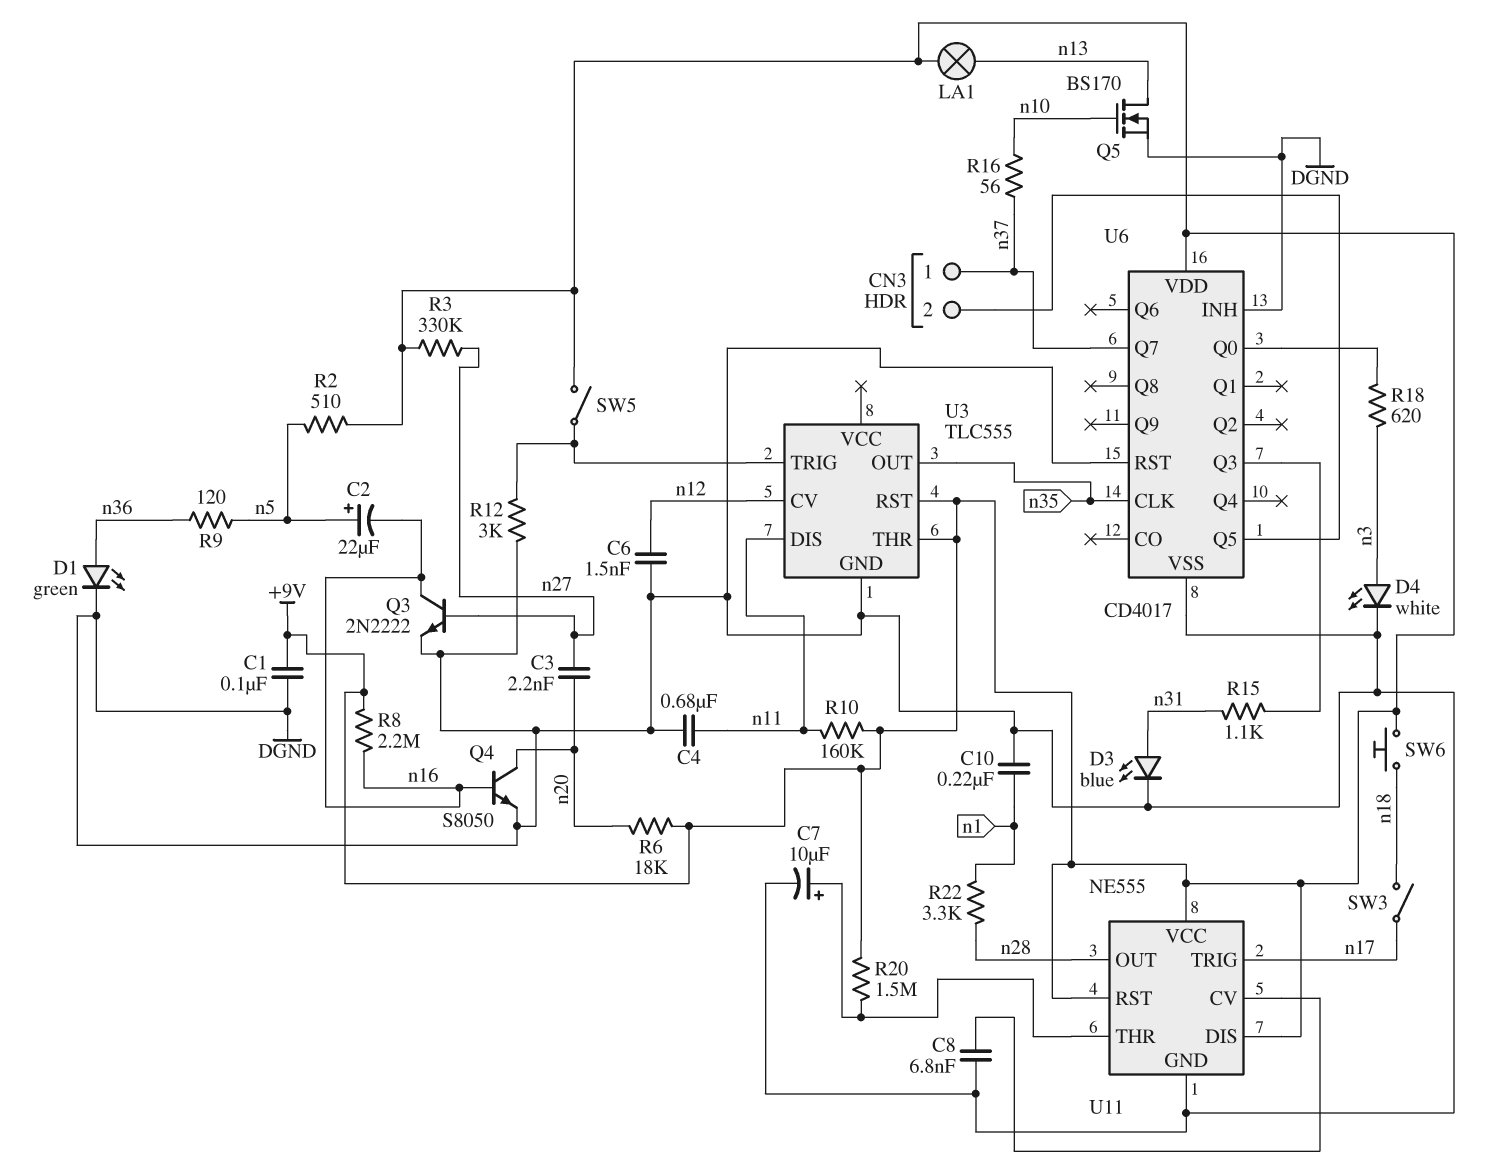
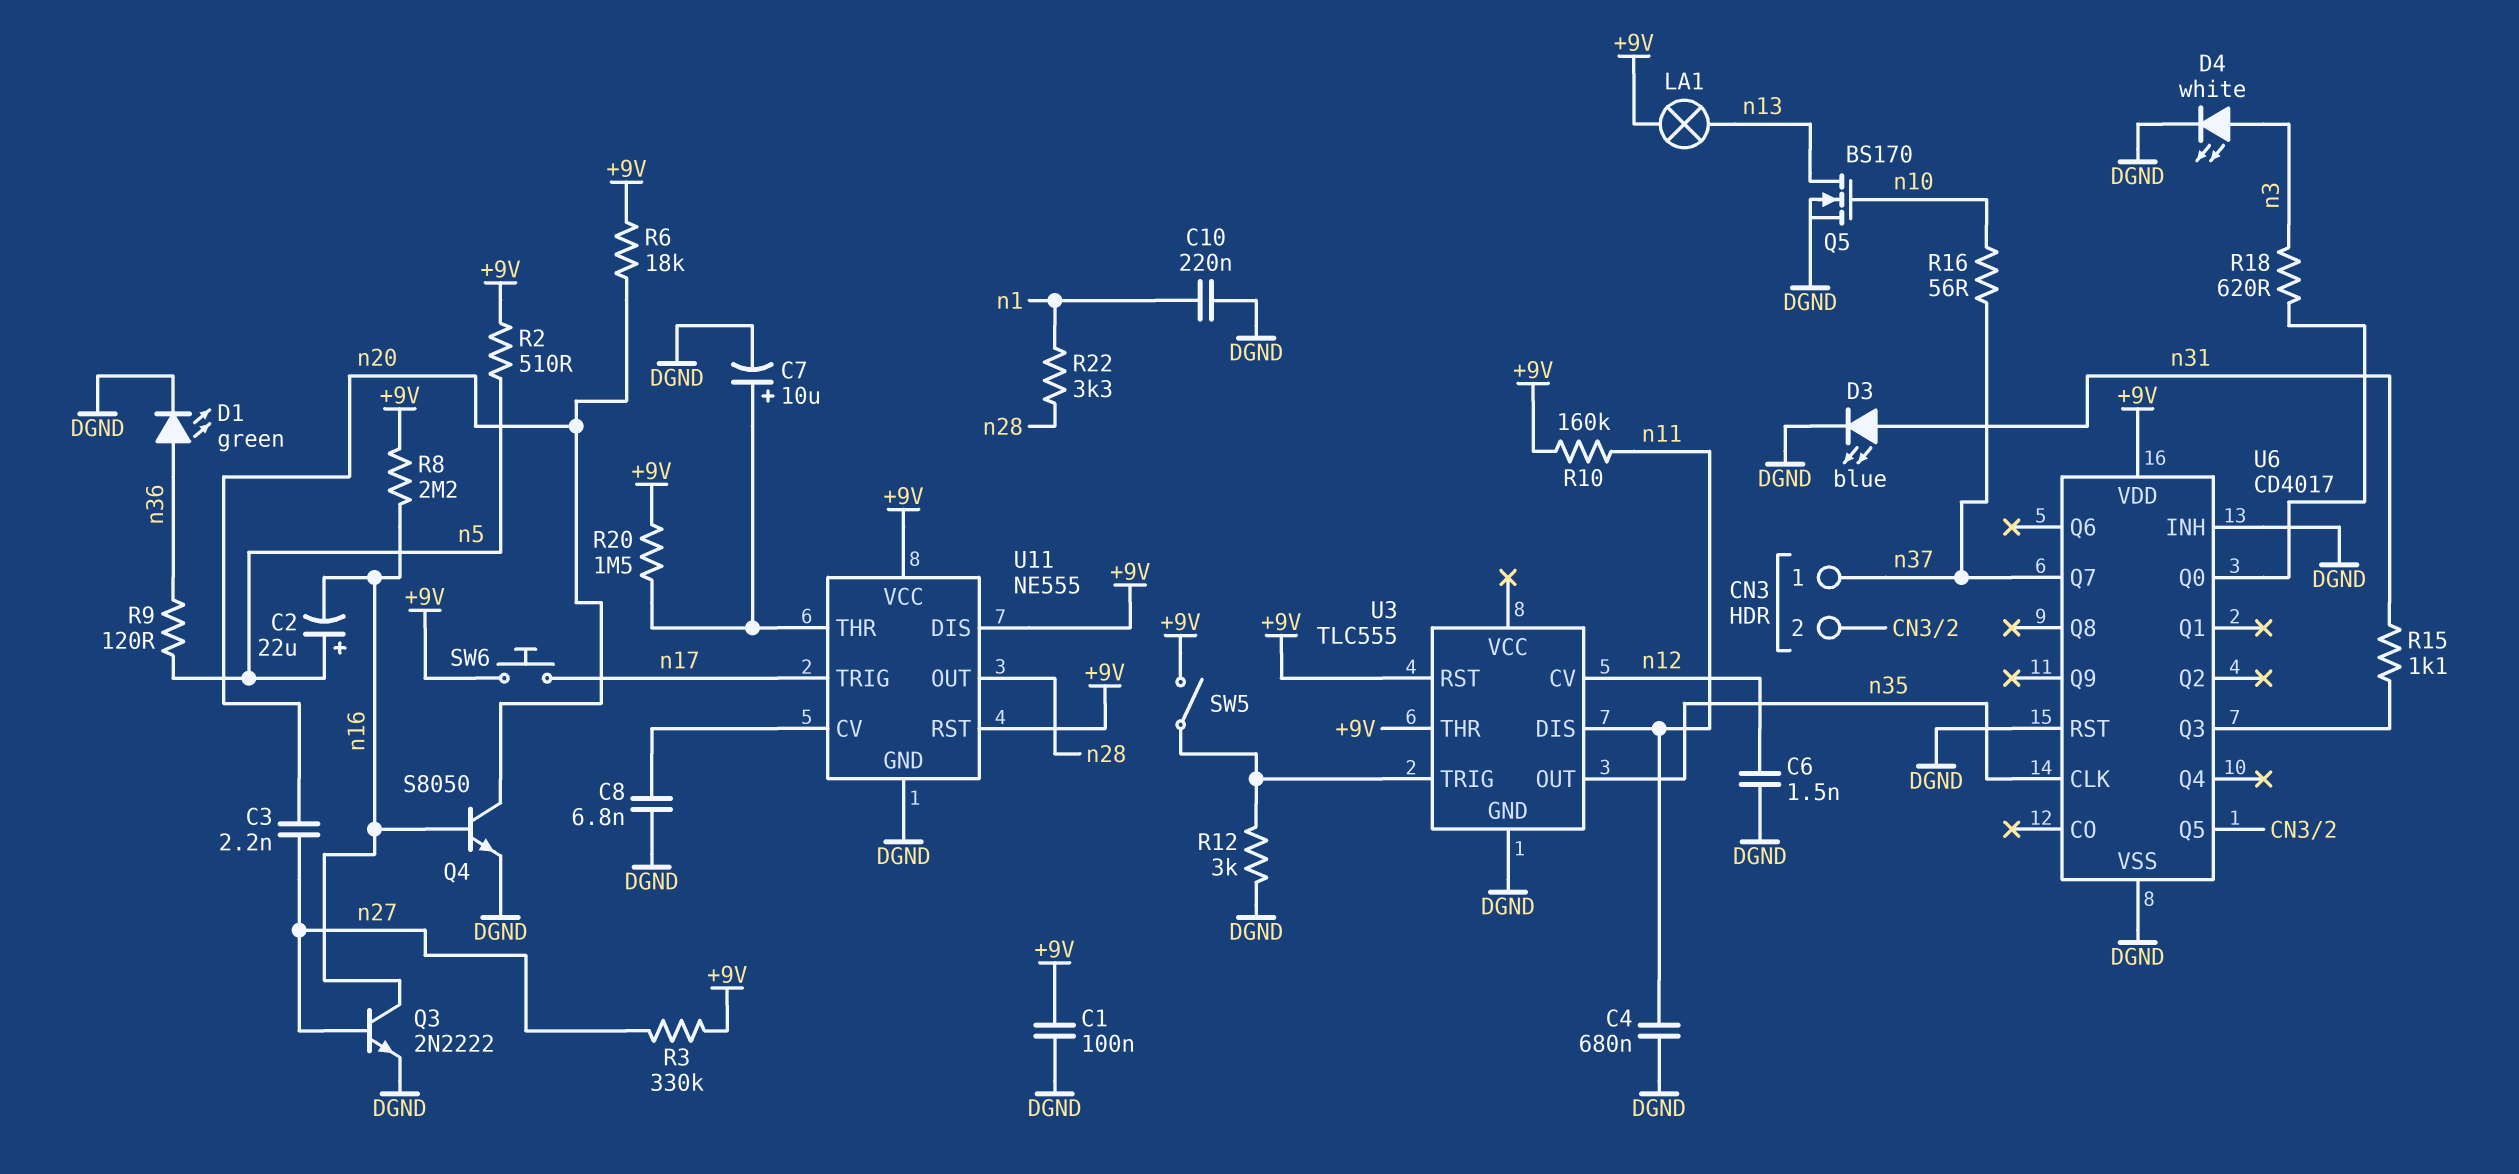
SW3: switch (n17, n18) -> none
SW6: button (+9V, n18) -> button (+9V, n17)

